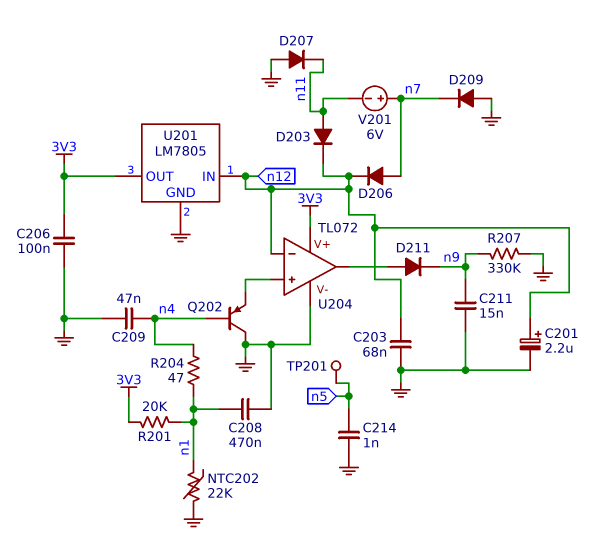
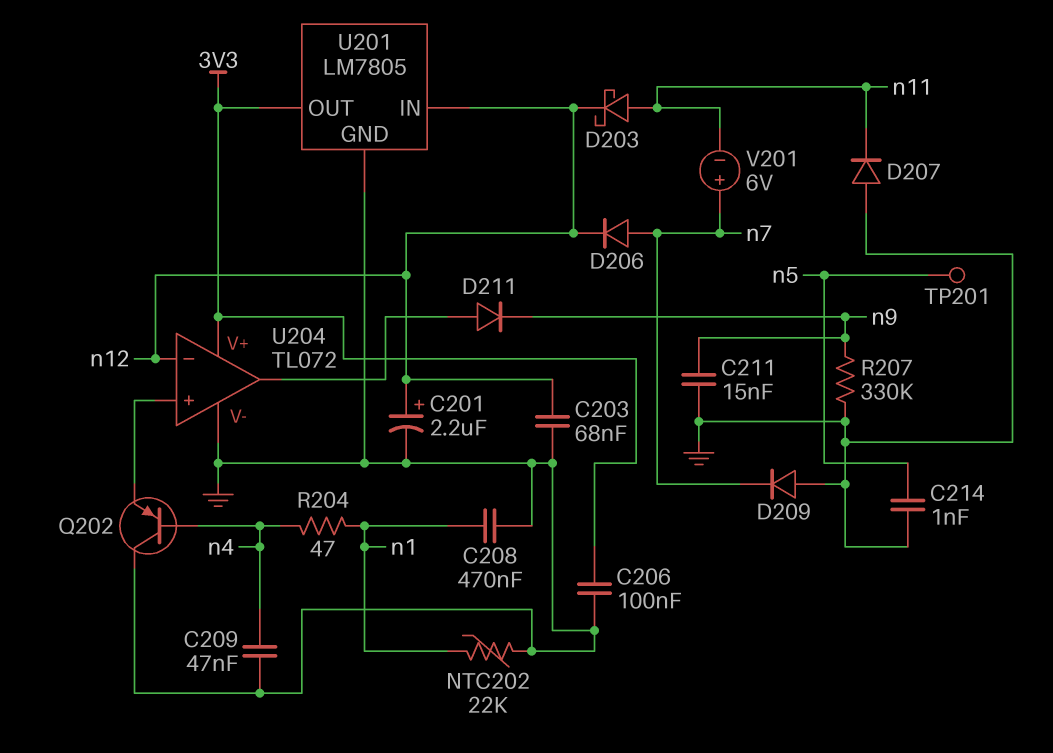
D203: diode (A n11, K n12) -> schottky (A n11, K n12)
R201: 20k (3V3, n1) -> none

